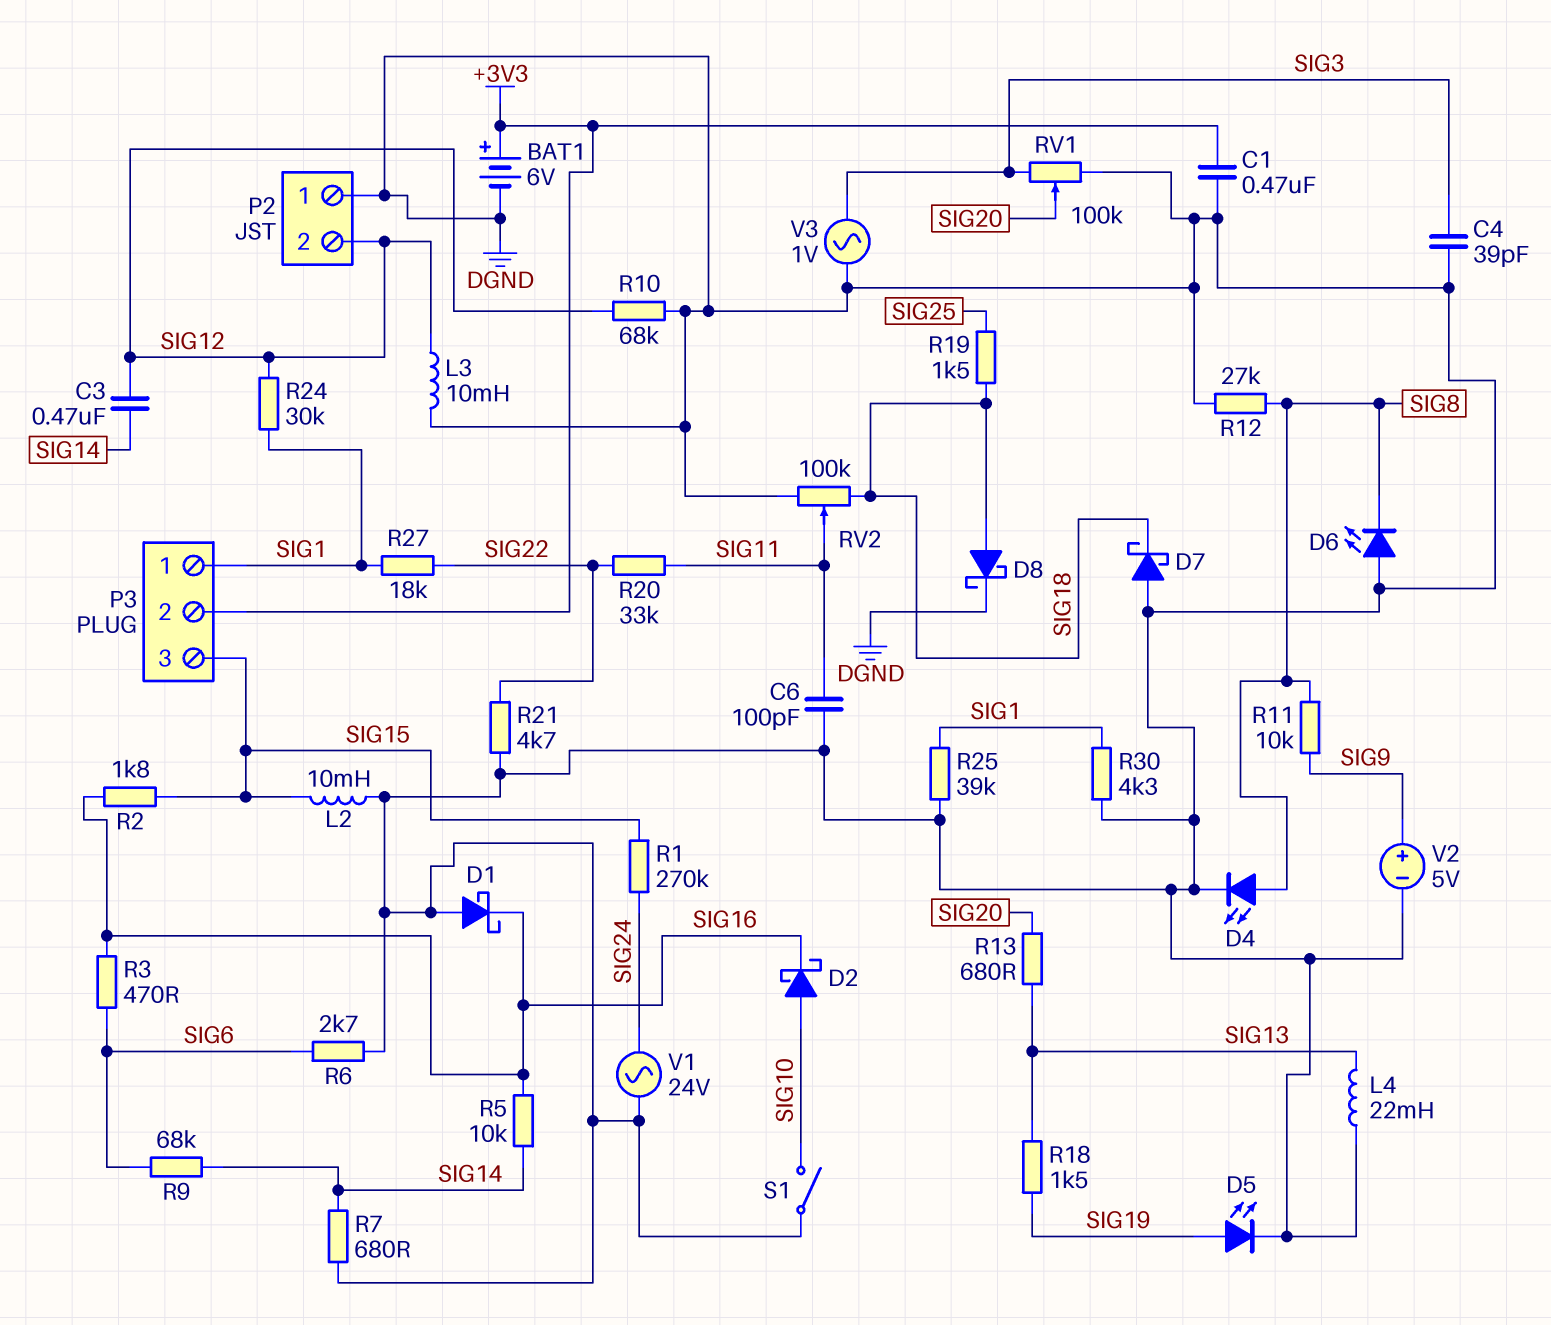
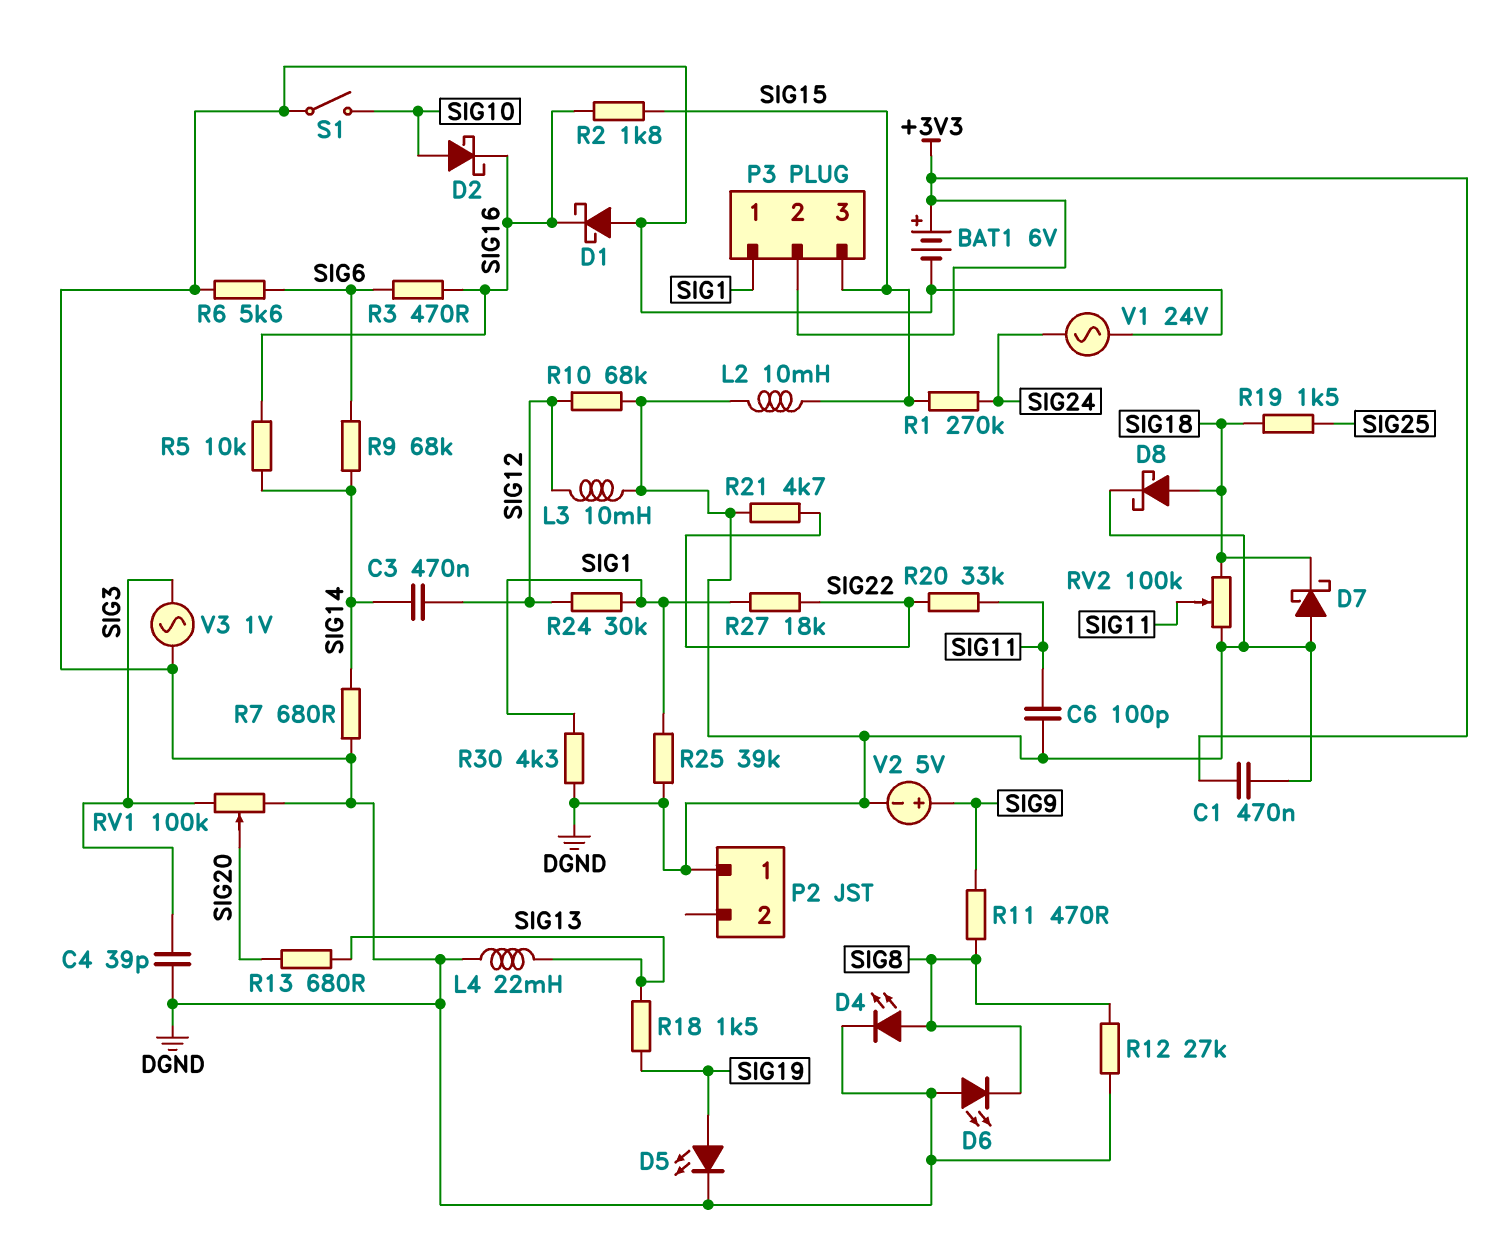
P2 pin 2: SIG12 -> none
R6: 2.7k (DGND, SIG6) -> 5.6k (DGND, SIG6)
R11: 10k (SIG8, SIG9) -> 470 (SIG8, SIG9)

